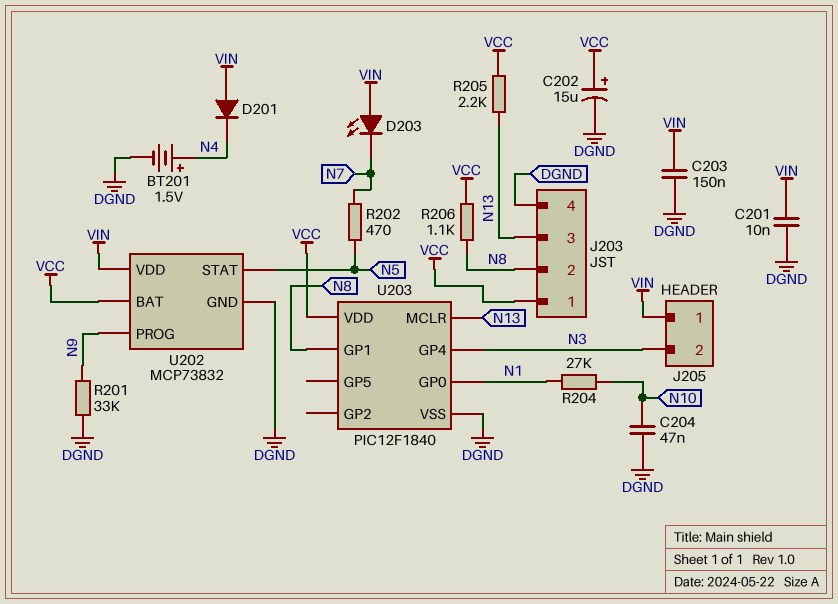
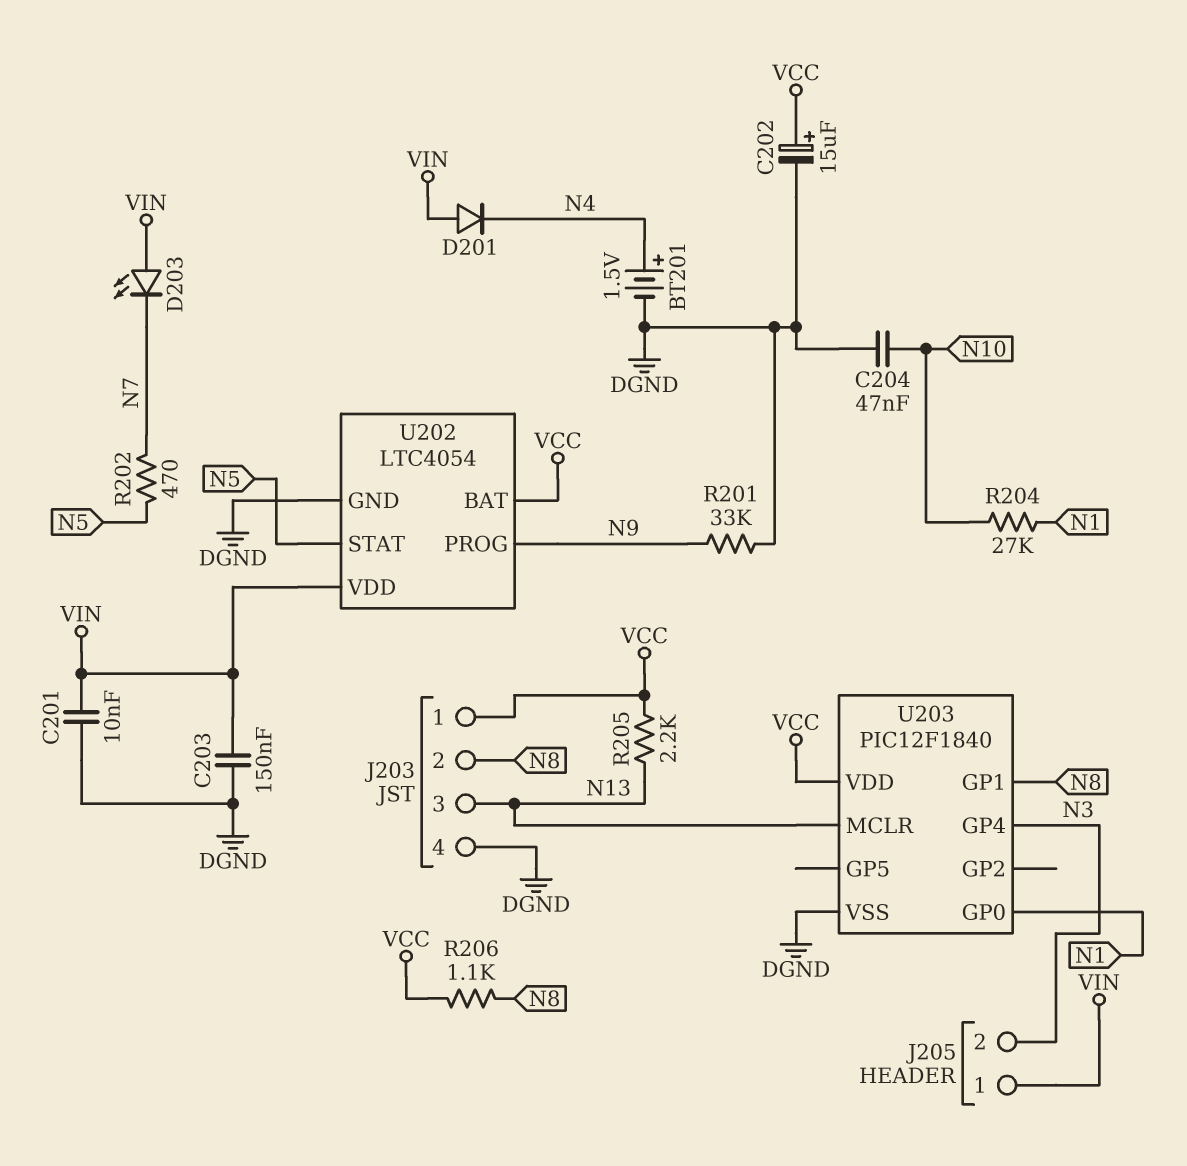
U202: MCP73832 -> LTC4054

